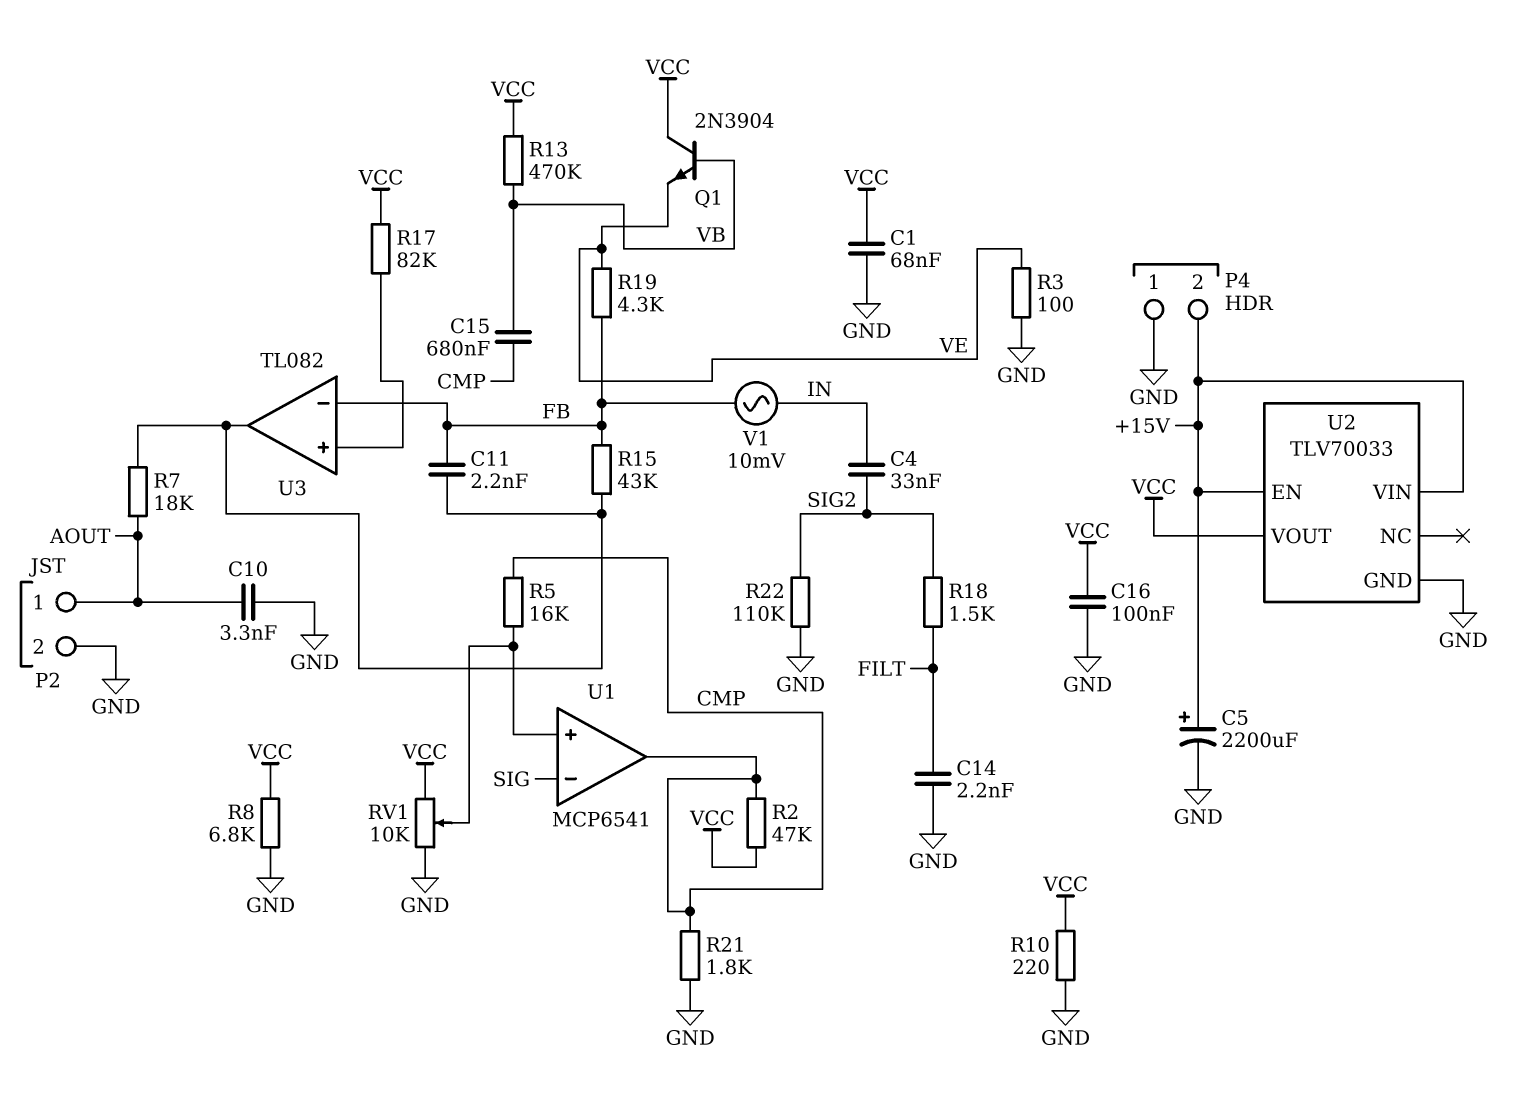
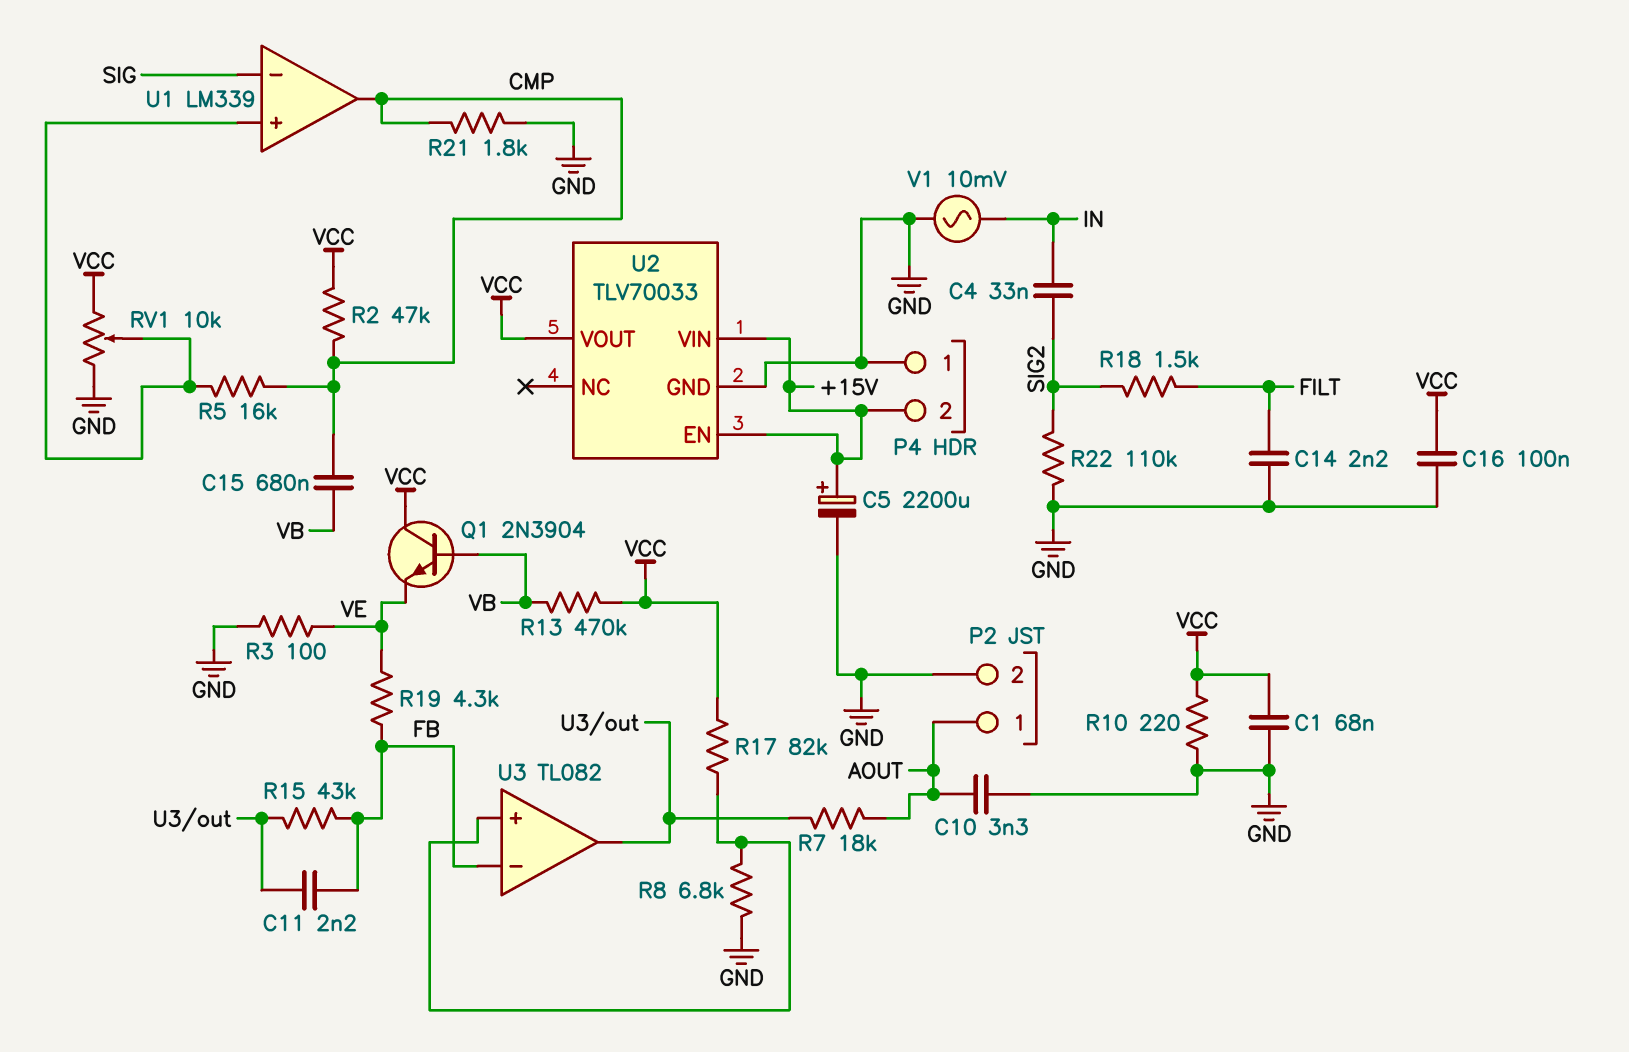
R8: 6.8k (GND, VCC) -> 6.8k (GND, U3/in+)
U1: MCP6541 -> LM339
V1: AC 10mV (FB, IN) -> AC 10mV (GND, IN)

